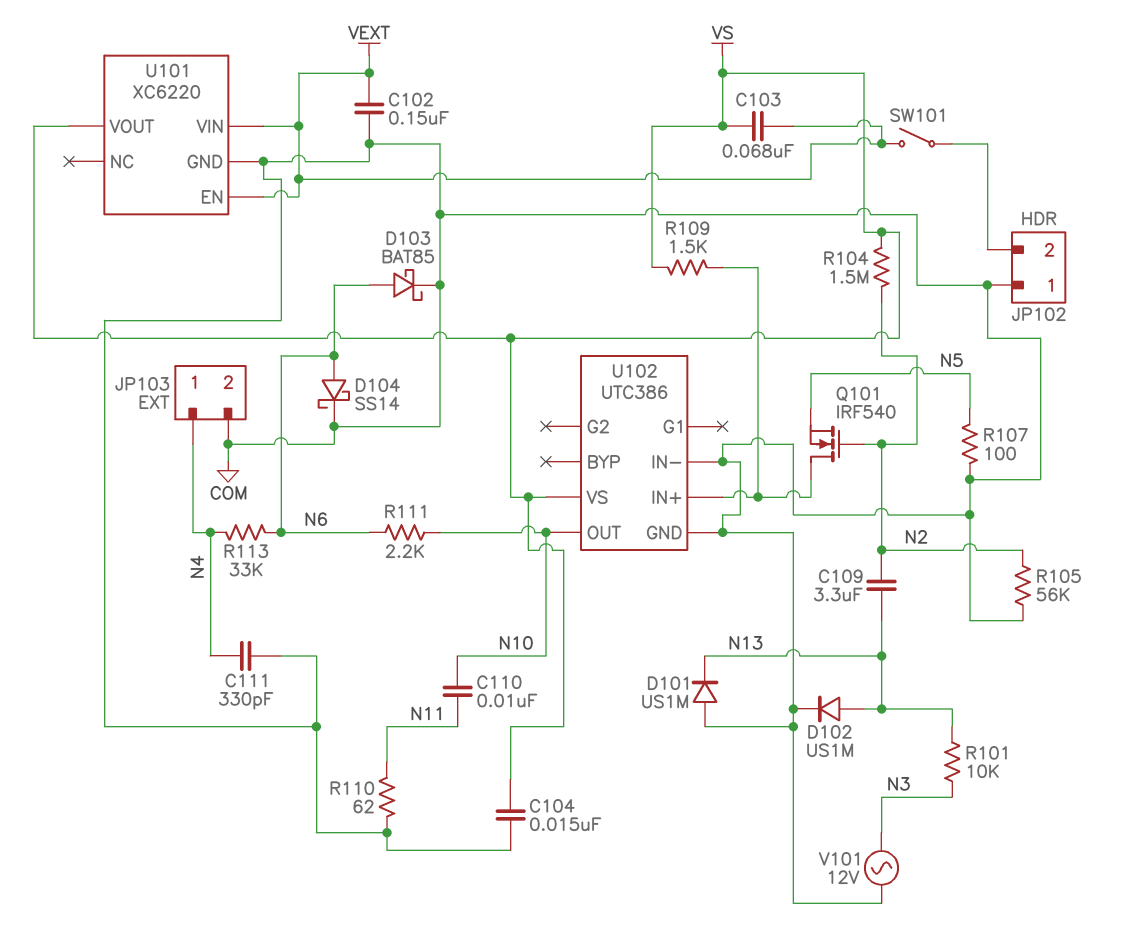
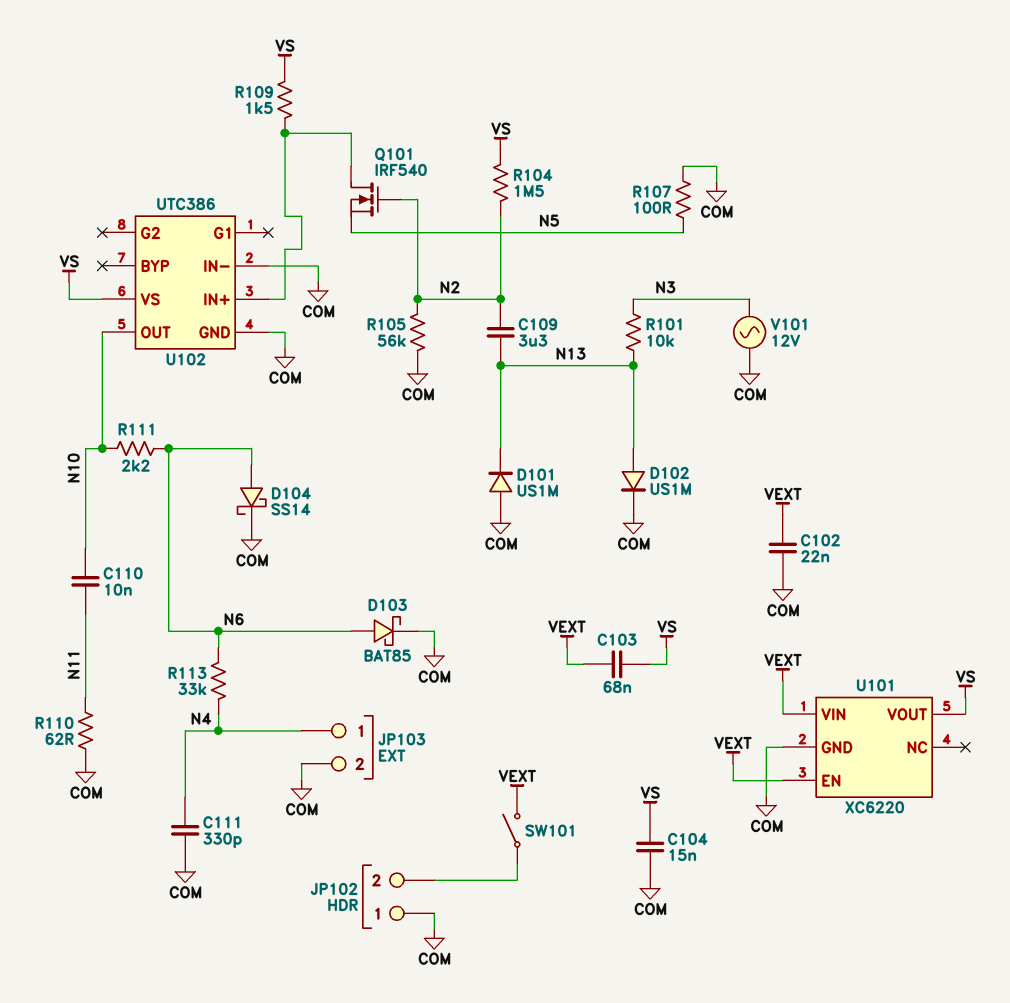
C102: 150nF (COM, VEXT) -> 22nF (COM, VEXT)

